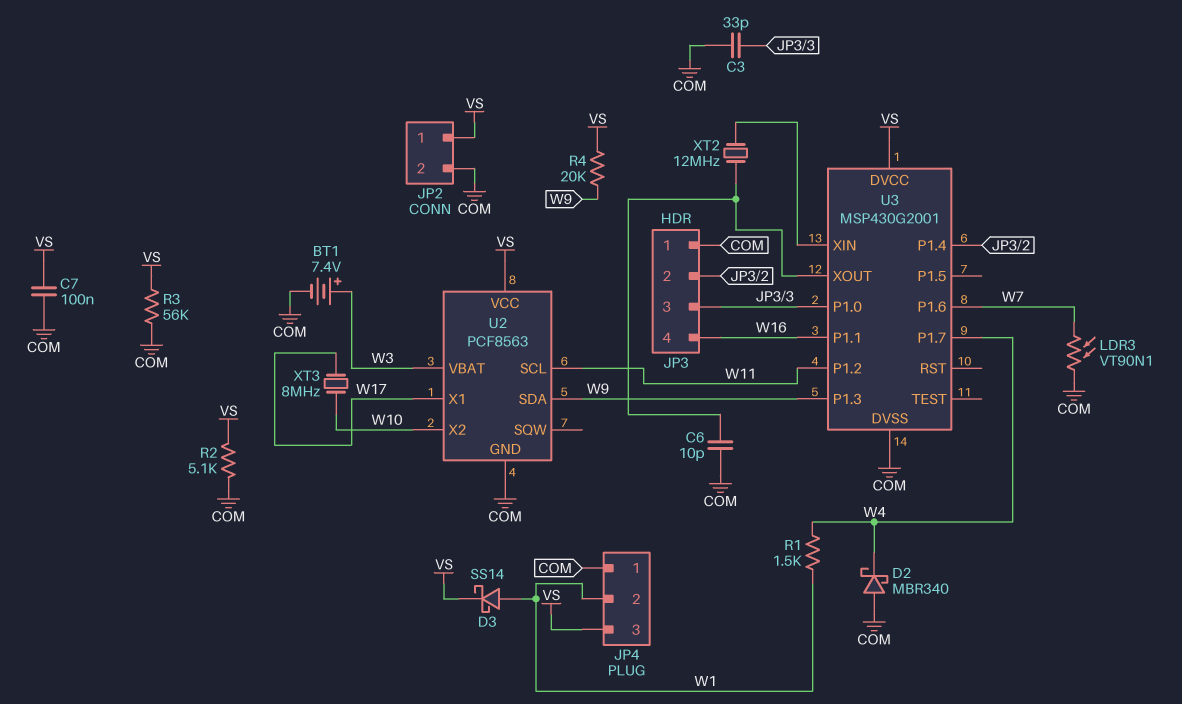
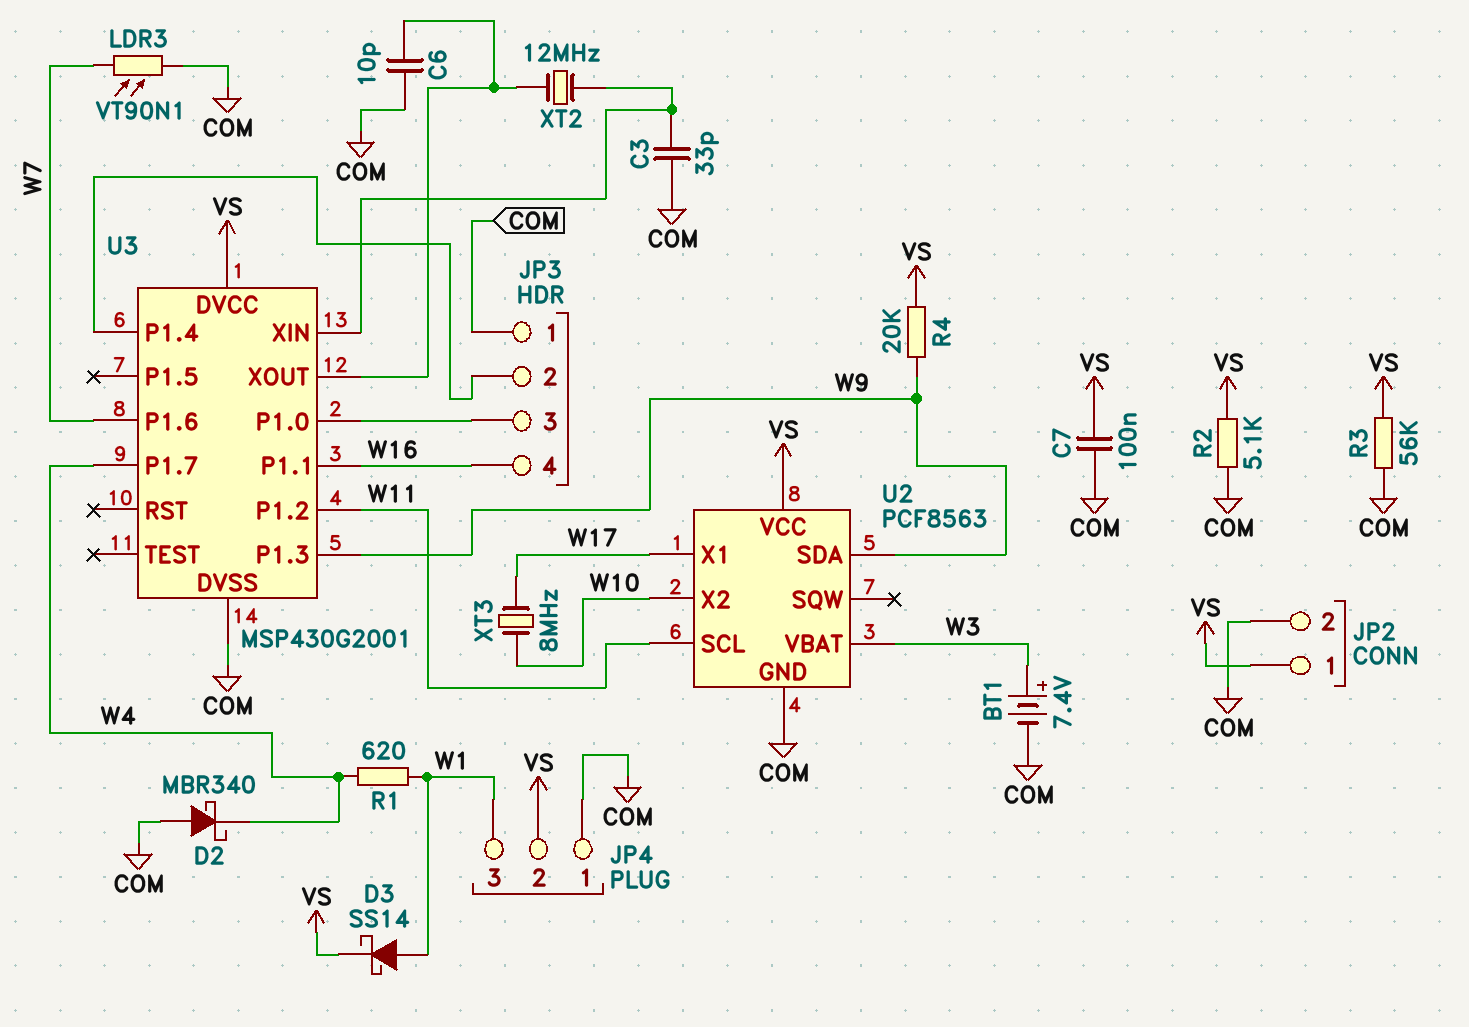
C3: 33pF (COM, JP3/3) -> 33pF (COM, U3/XIN)
JP4 pin 2: W1 -> VS
JP4 pin 3: VS -> W1
R1: 1.5k (W1, W4) -> 620 (W1, W4)

